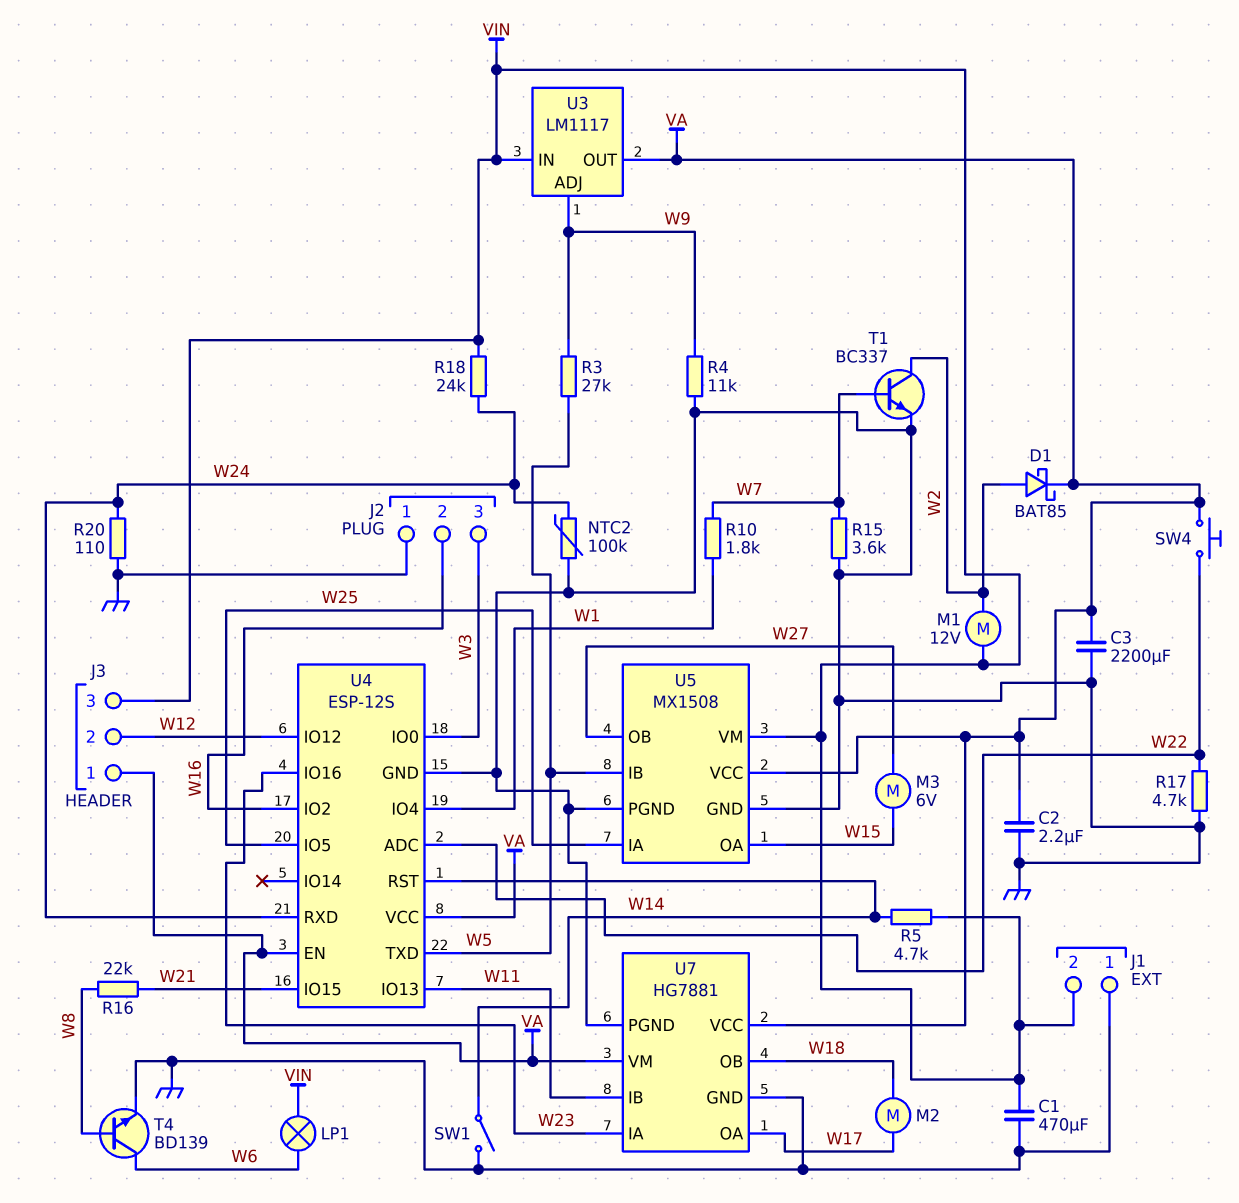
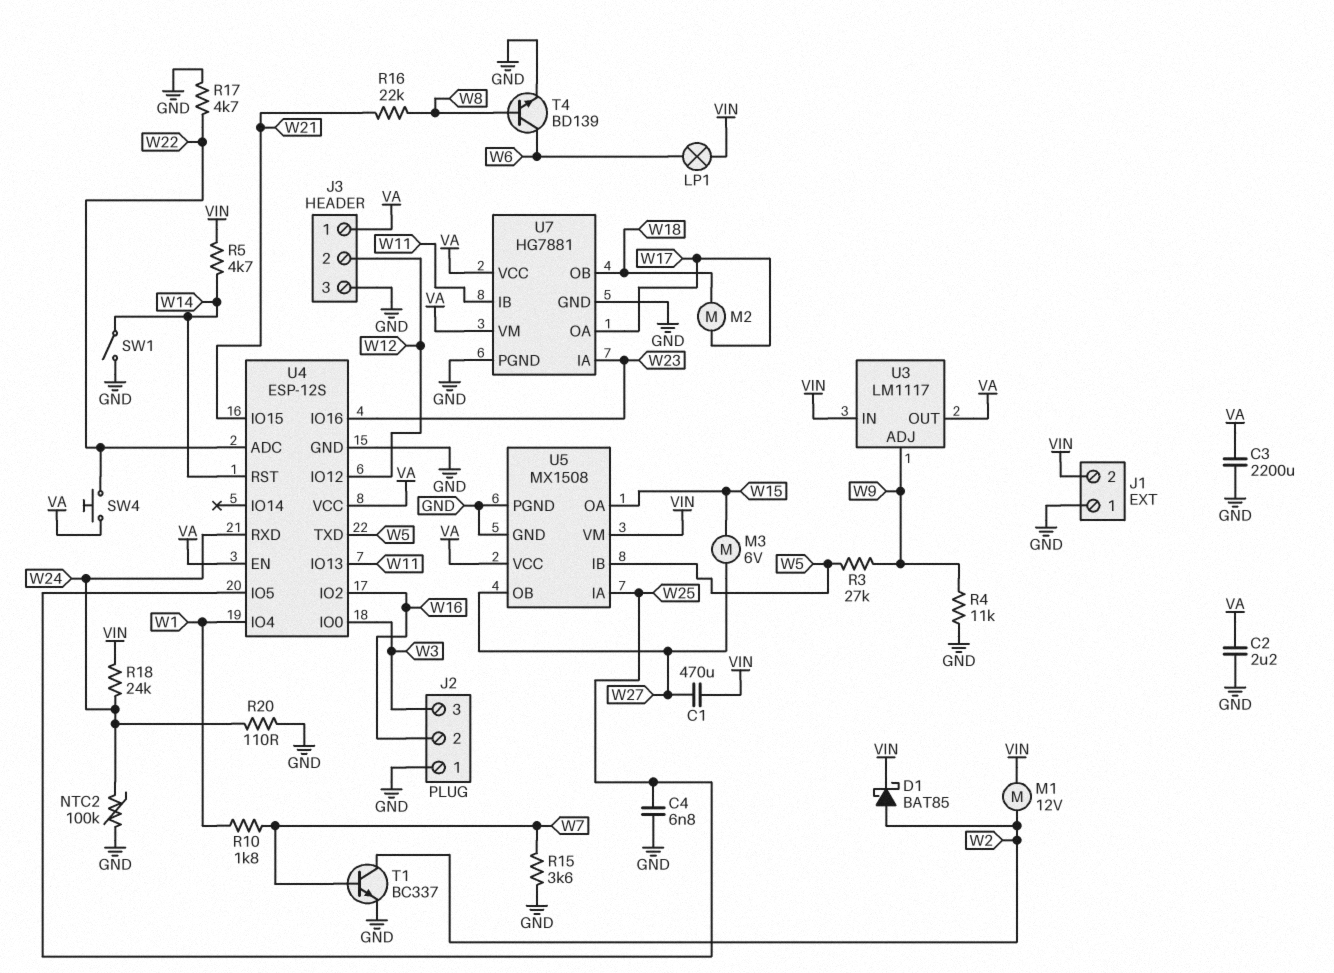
C1: 470uF (GND, VIN) -> 470uF (VIN, W27)
C4: none -> 6.8nF (GND, W25)
D1: schottky BAT85 (A W2, K VA) -> schottky BAT85 (A W2, K VIN)
J3 pin 3: VIN -> GND

